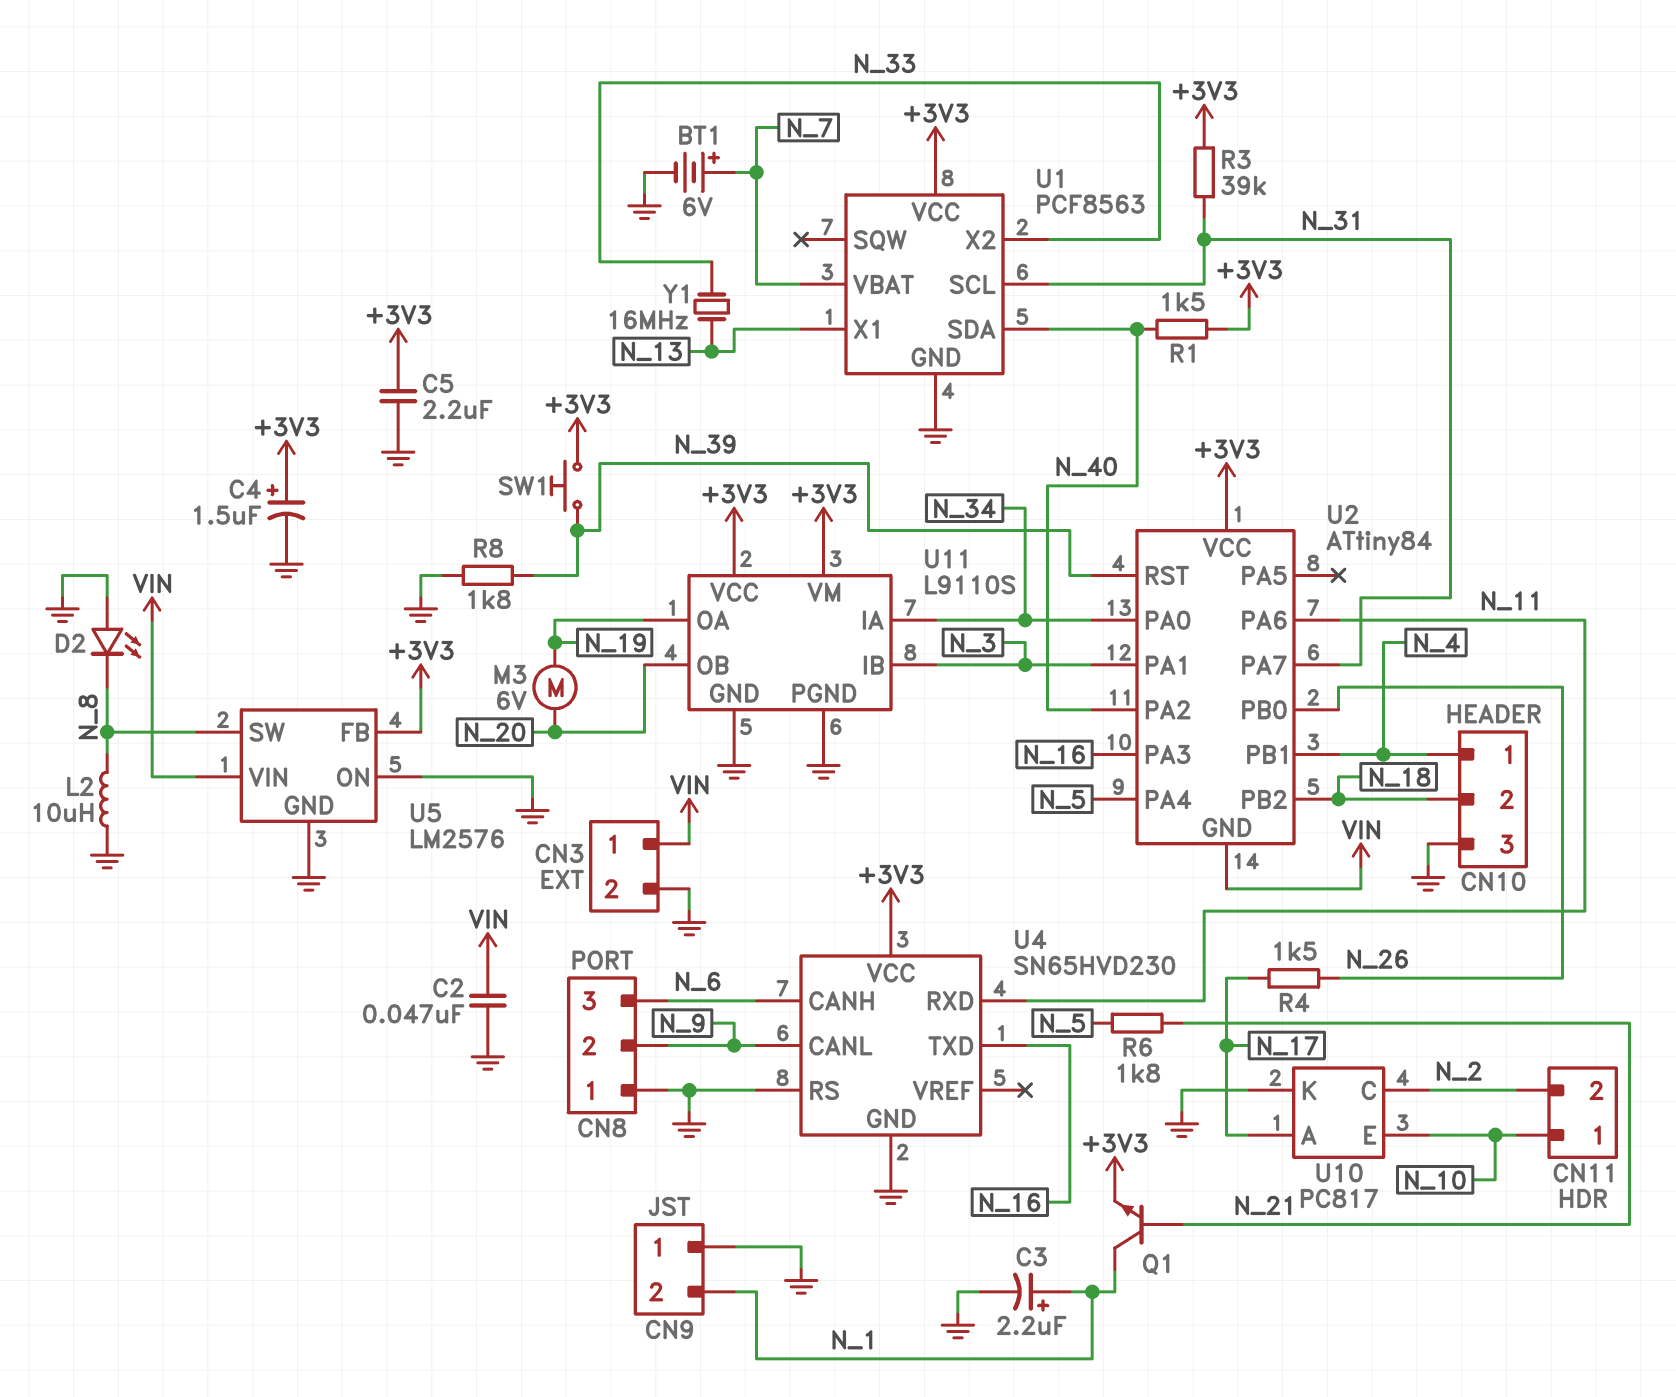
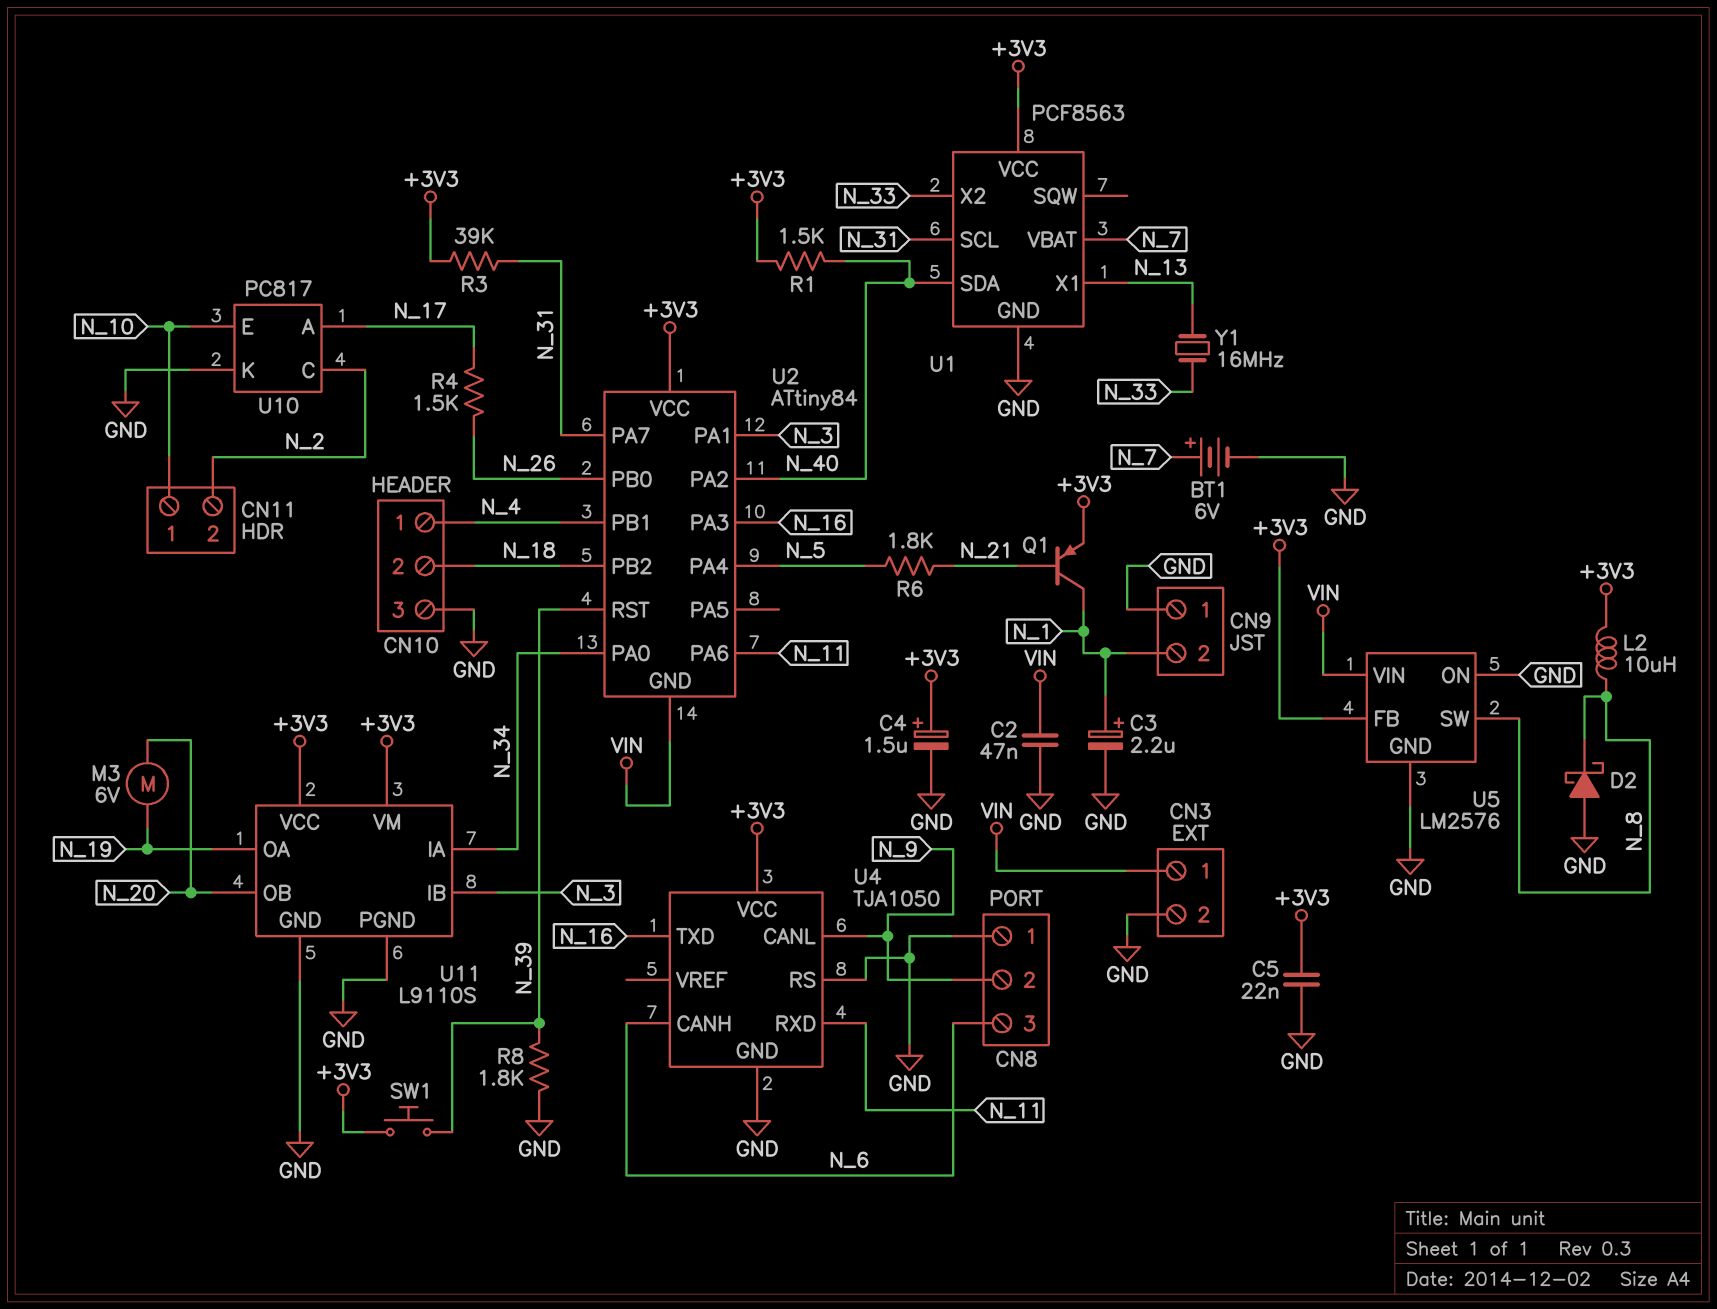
C5: 2.2uF (+3V3, GND) -> 22nF (+3V3, GND)
D2: LED (A GND, K N_8) -> schottky (A GND, K N_8)
L2: 10uH (GND, N_8) -> 10uH (+3V3, N_8)
Q1: NPN (B N_21, C N_1, E +3V3) -> PNP (B N_21, C N_1, E +3V3)
U4: SN65HVD230 -> TJA1050

